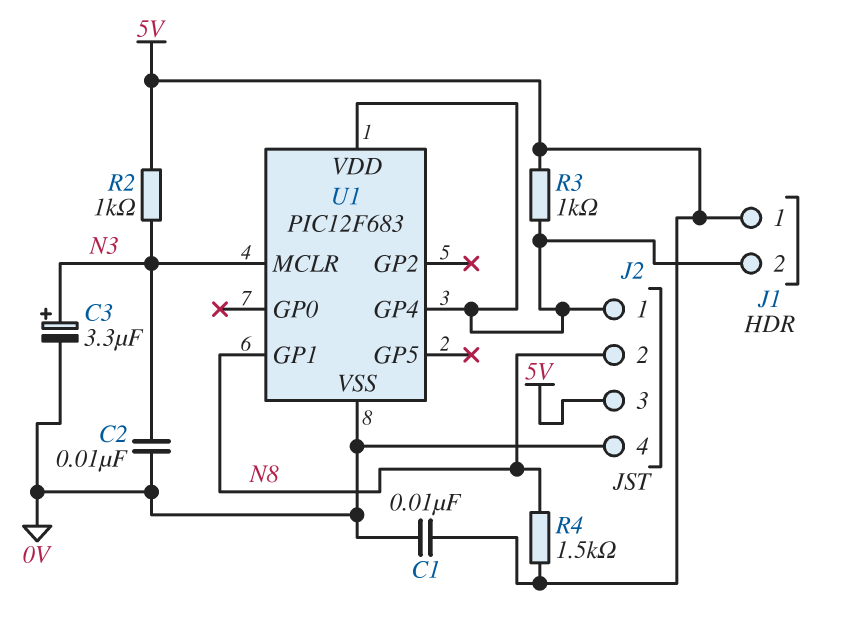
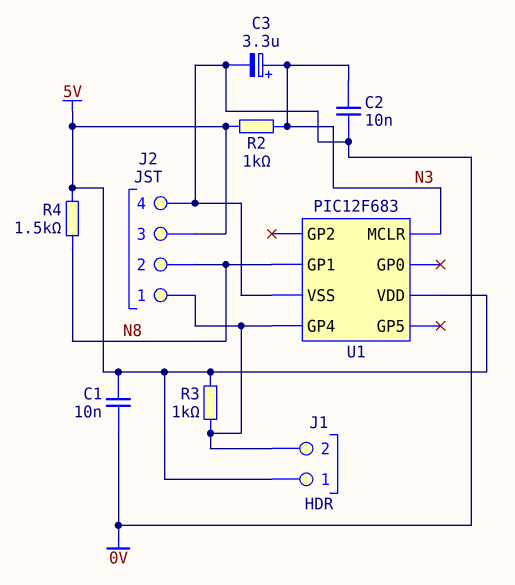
U1 pin VDD: J1/2 -> 5V

